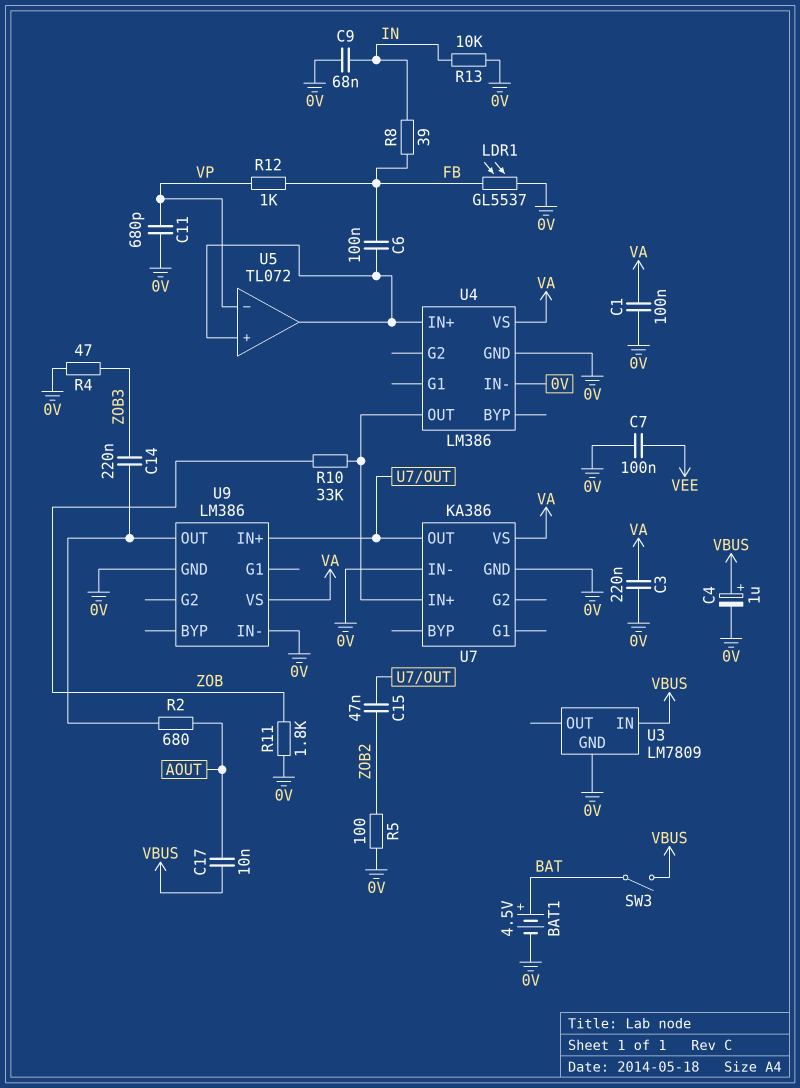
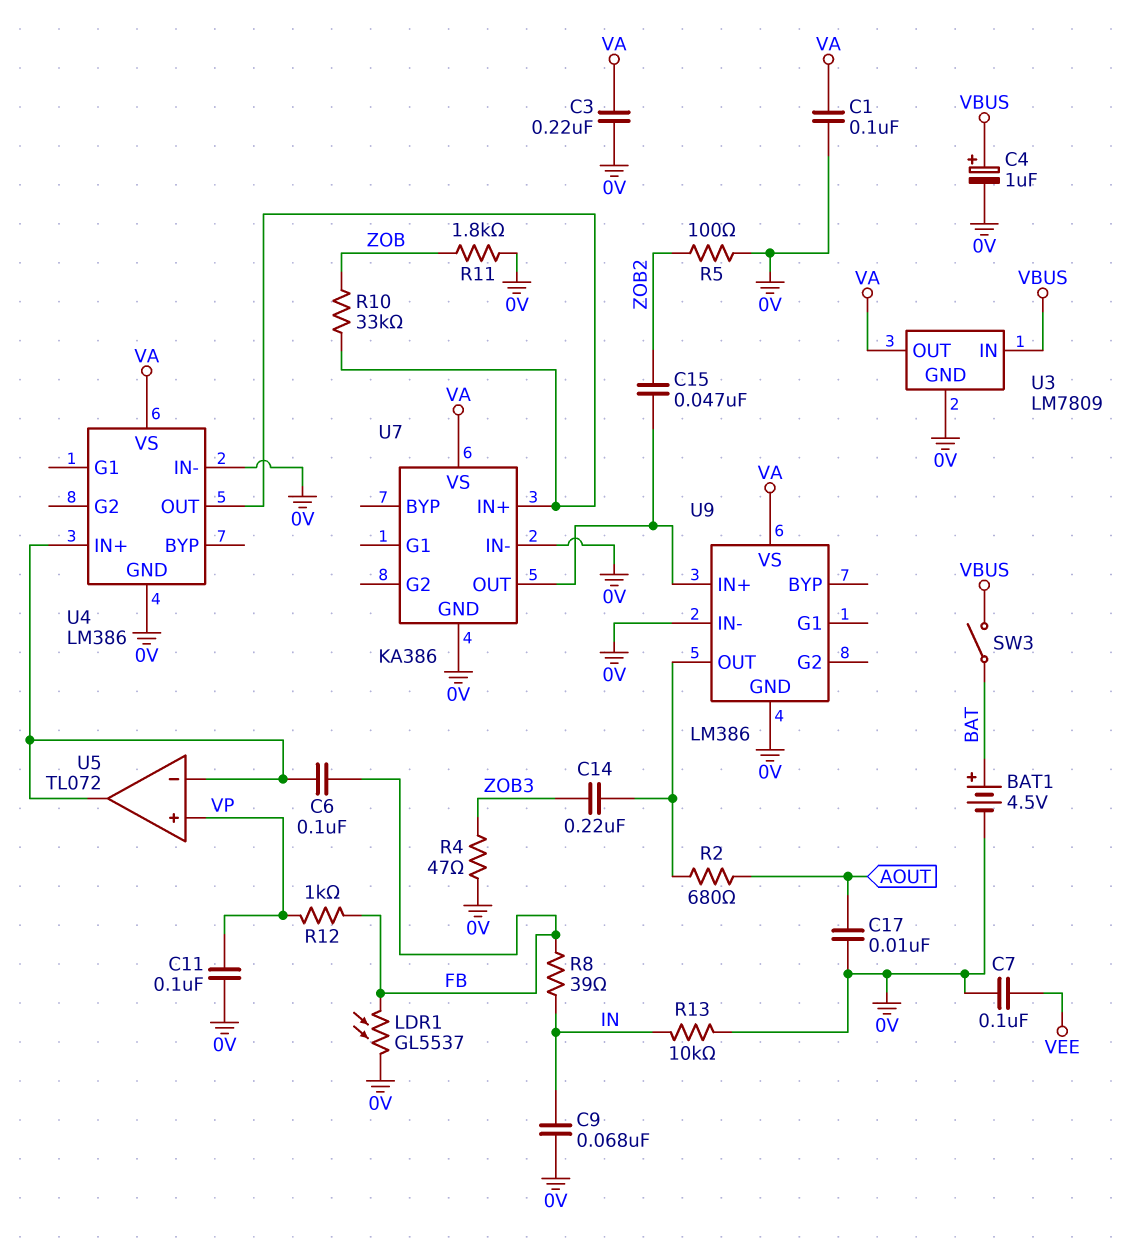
C11: 680pF (0V, VP) -> 100nF (0V, VP)
C17: 10nF (AOUT, VBUS) -> 10nF (0V, AOUT)
U3 pin OUT: none -> VA
U5 pin in+: U4/IN+ -> VP
U5 pin in-: VP -> U4/IN+

